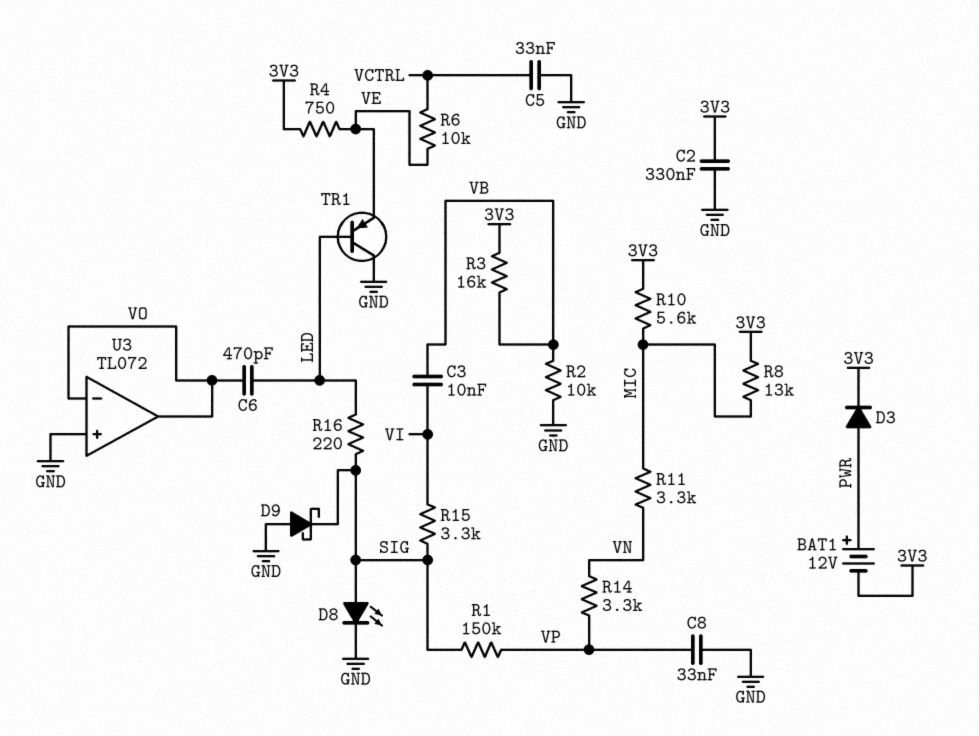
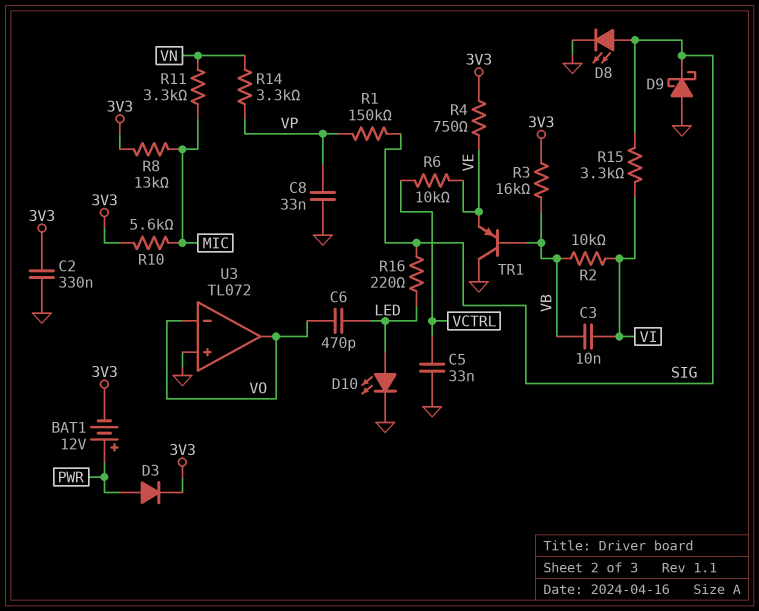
D10: none -> LED (A LED, K GND)
R2: 10k (GND, VB) -> 10k (VB, VI)
TR1: PNP (B LED, C GND, E VE) -> PNP (B VB, C GND, E VE)

